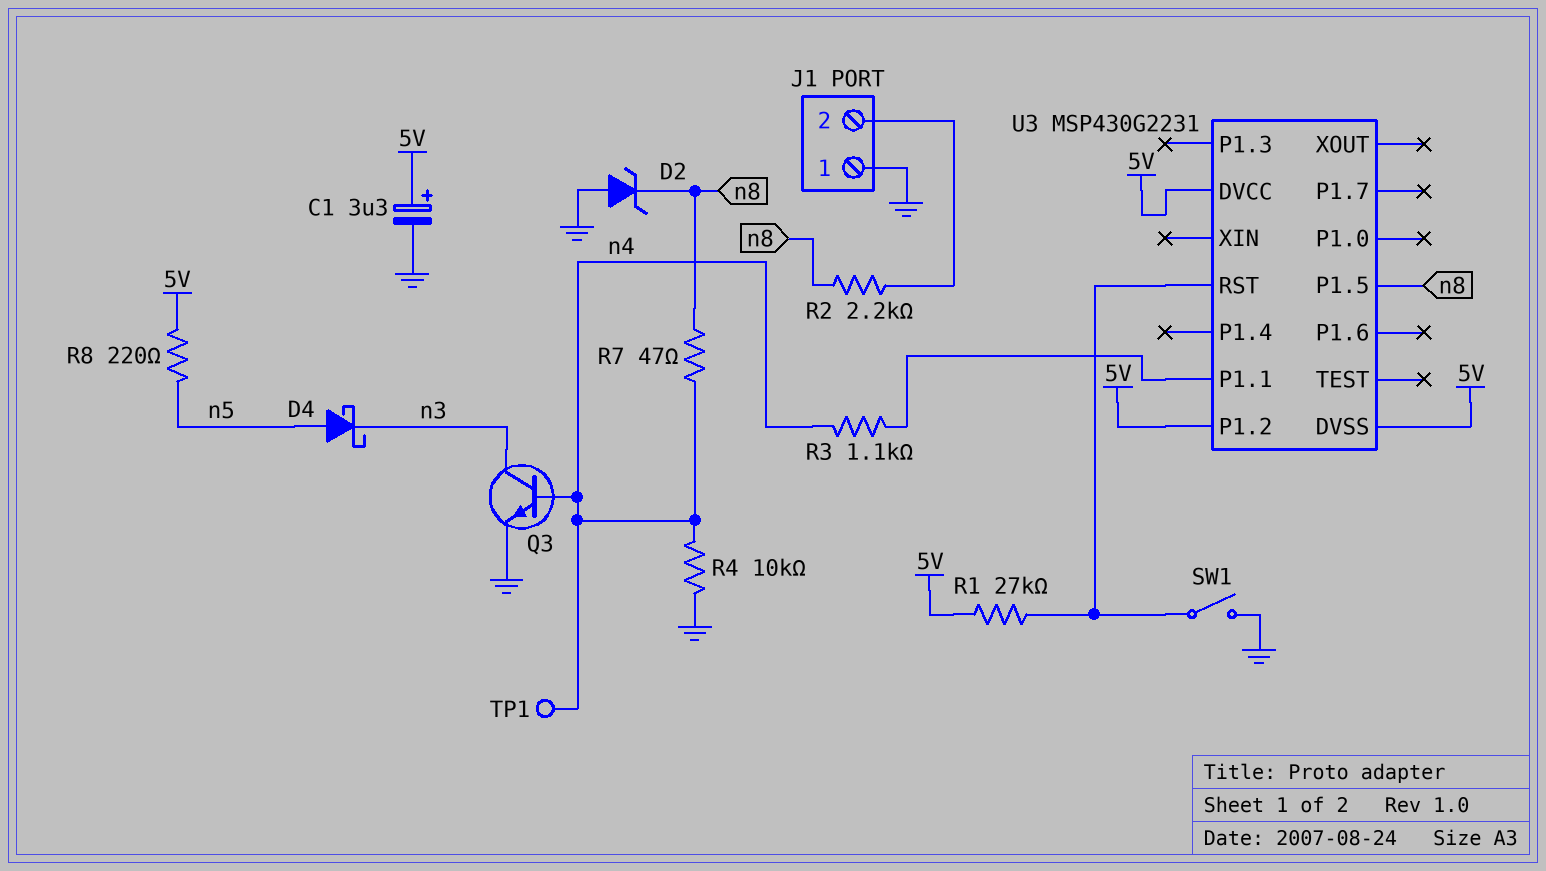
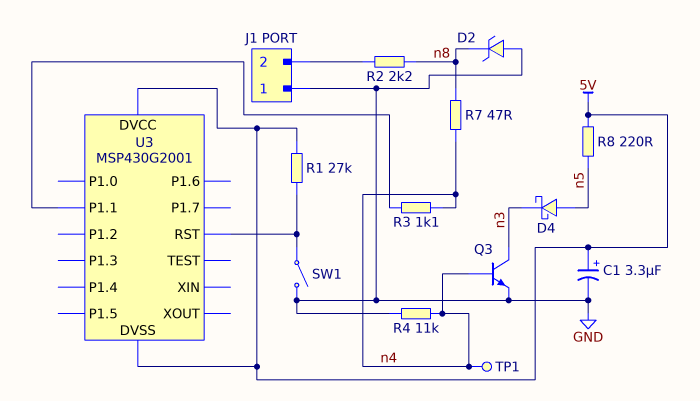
R4: 10k (GND, n4) -> 11k (GND, n4)
U3: MSP430G2231 -> MSP430G2001
U3 pin P1.2: 5V -> none
U3 pin P1.5: n8 -> none

